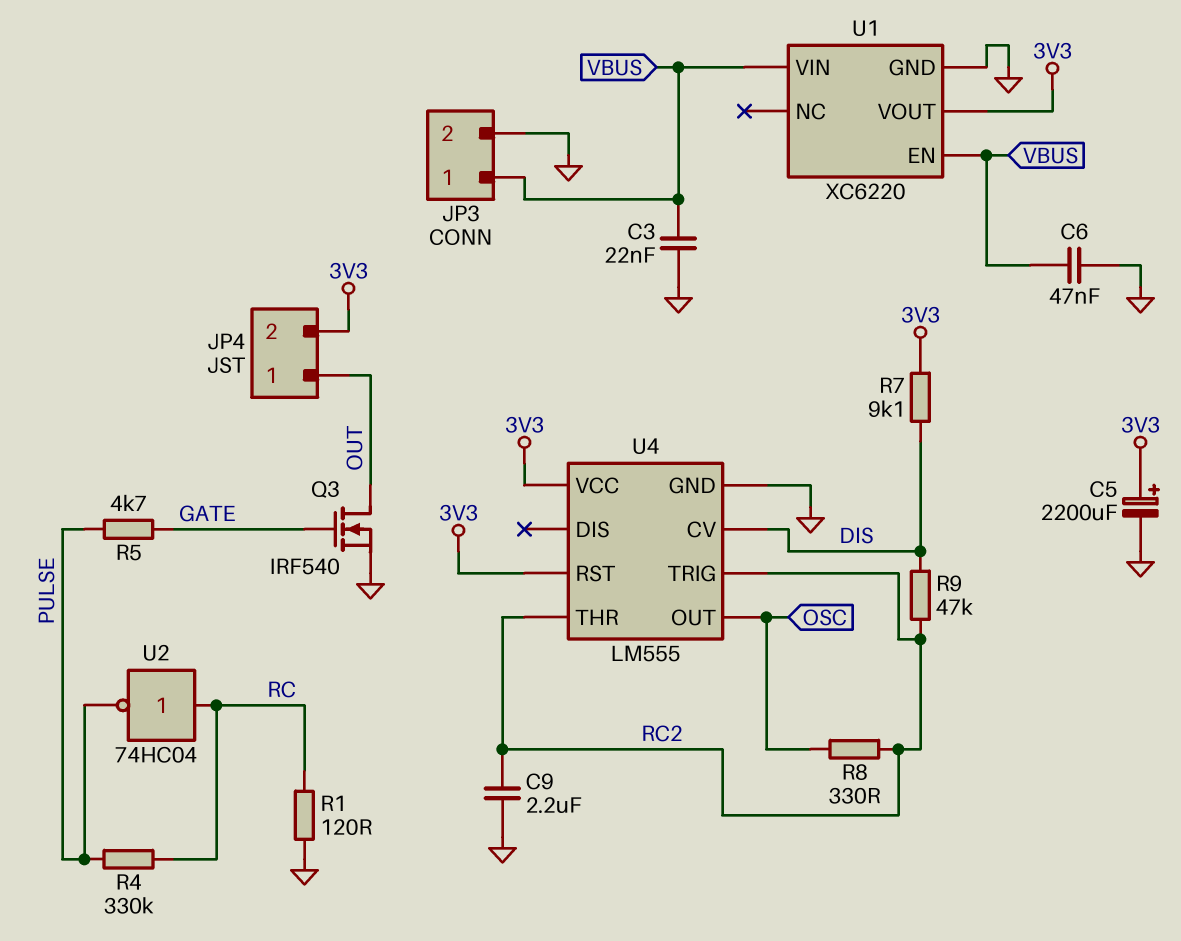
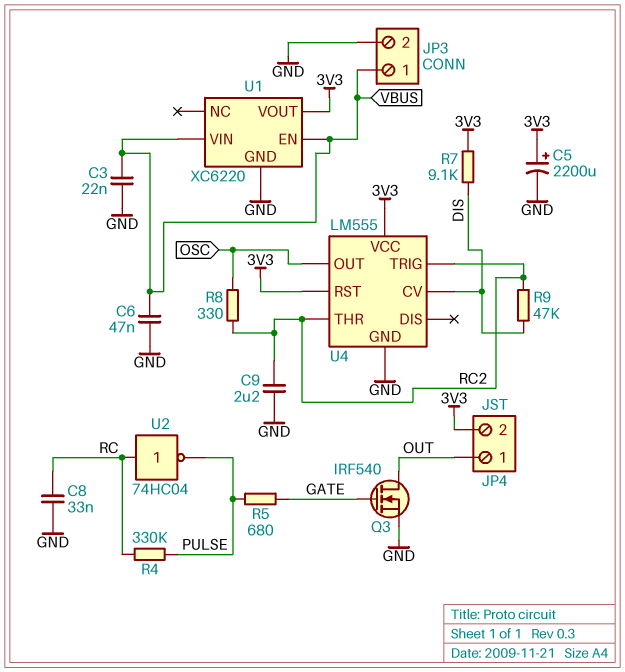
C8: none -> 33nF (GND, RC)
R1: 120 (GND, RC) -> none
R5: 4.7k (GATE, PULSE) -> 680 (GATE, PULSE)

